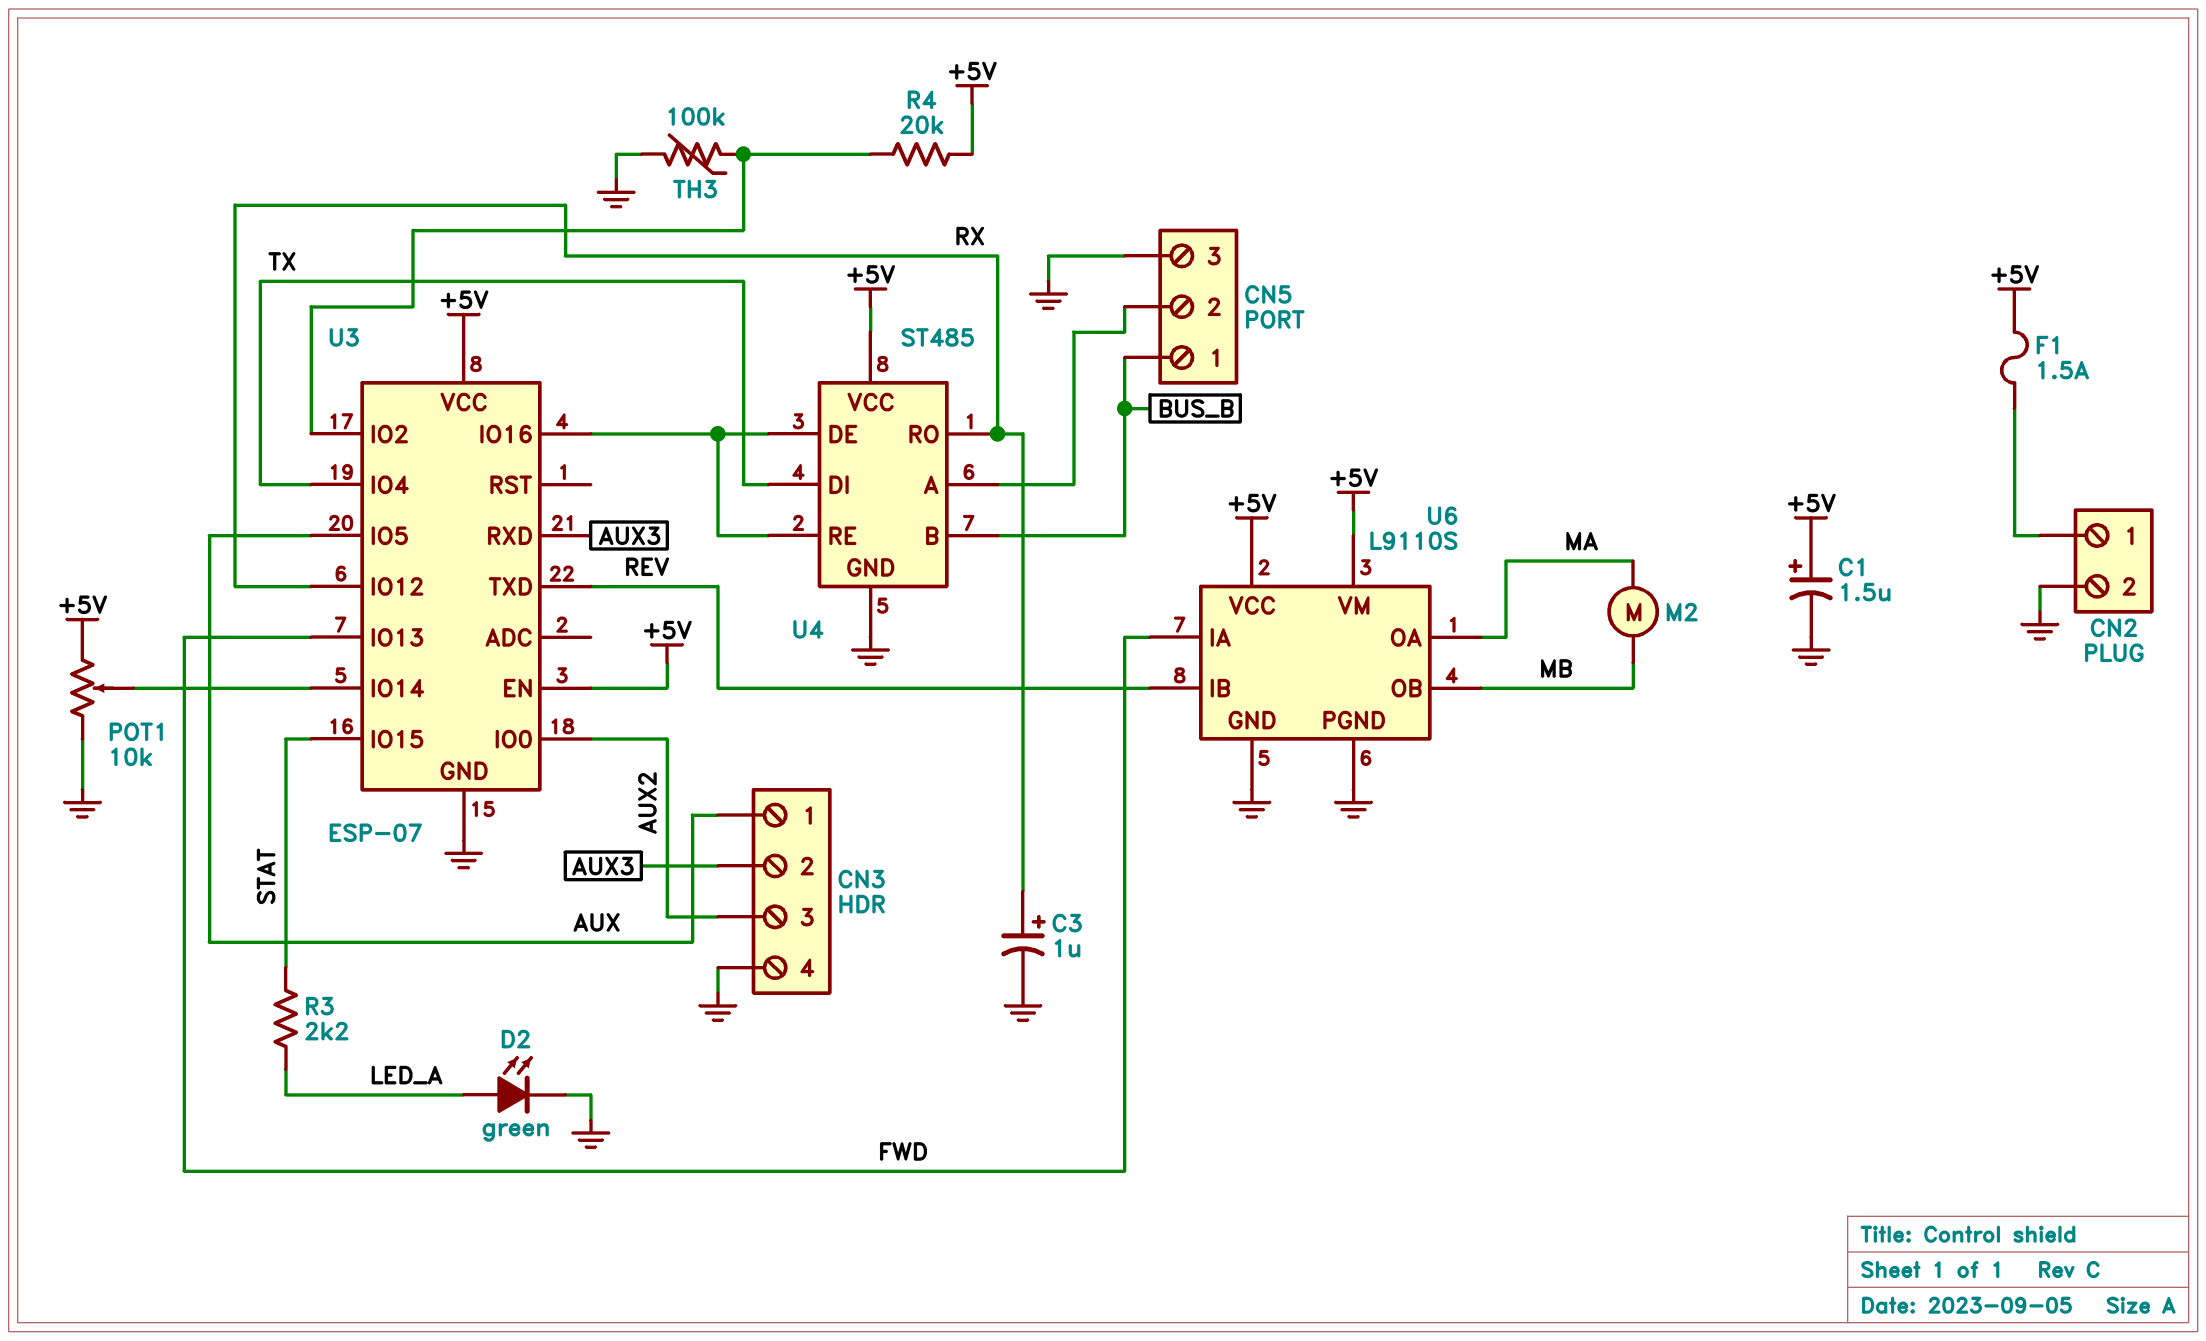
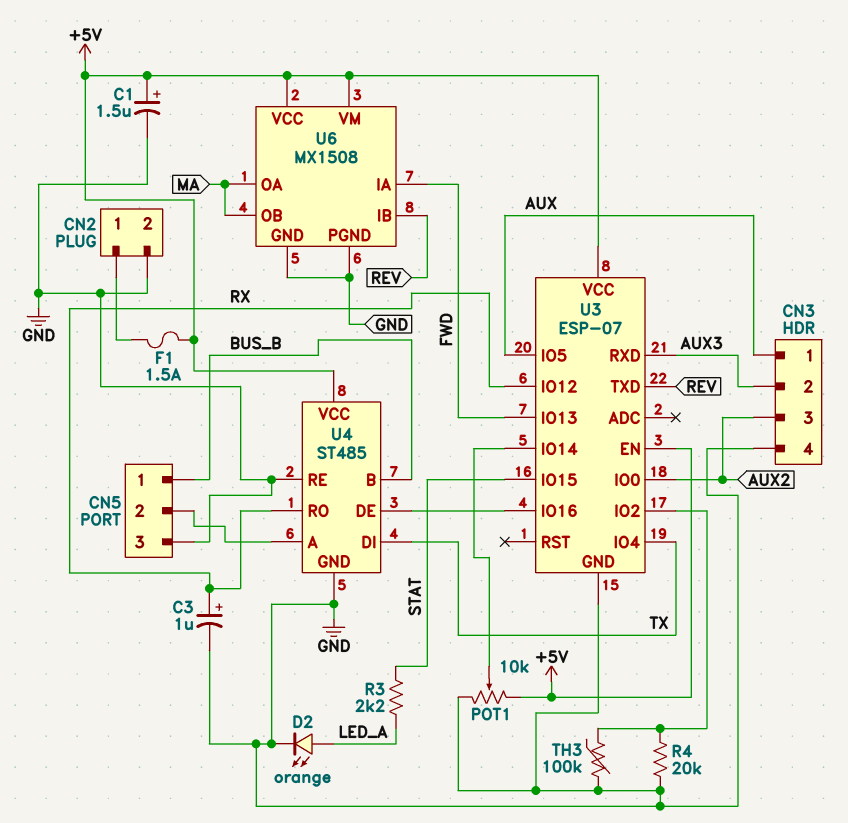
D2: LED green (A LED_A, K GND) -> LED orange (A LED_A, K GND)
M2: motor (MA, MB) -> none
R4: 20k (+5V, U3/IO2) -> 20k (GND, U3/IO2)
U4 pin RE: U3/IO16 -> GND
U6: L9110S -> MX1508
U6 pin OB: MB -> MA

